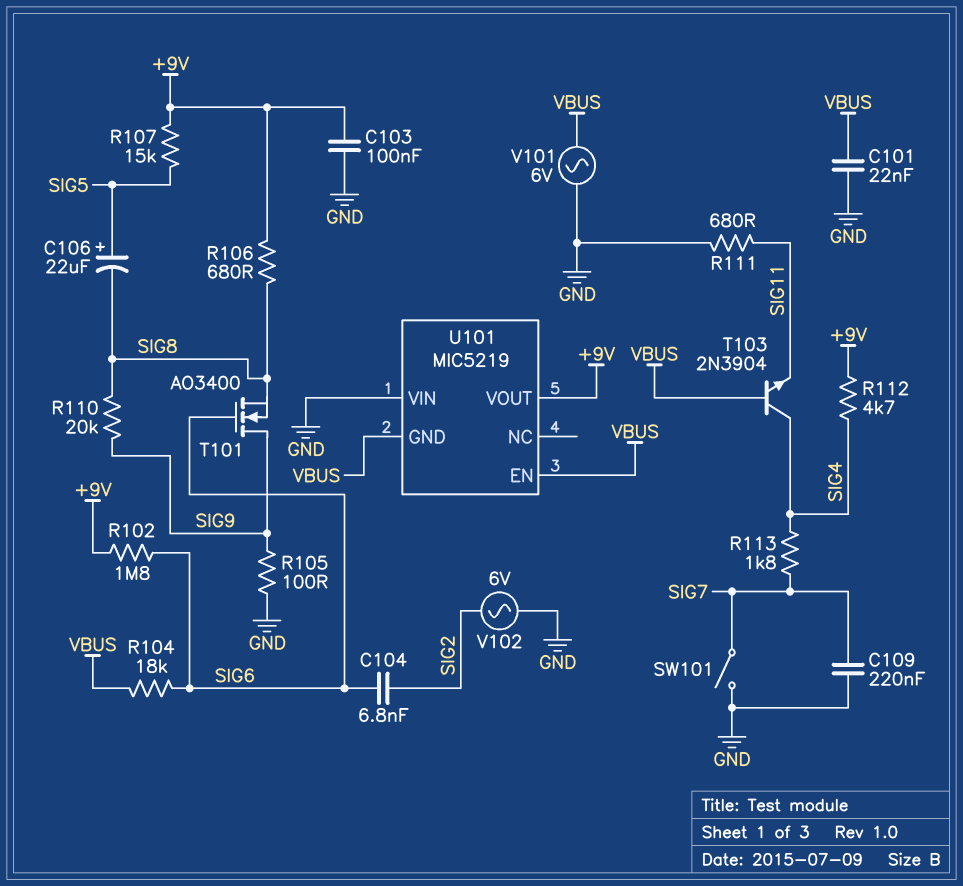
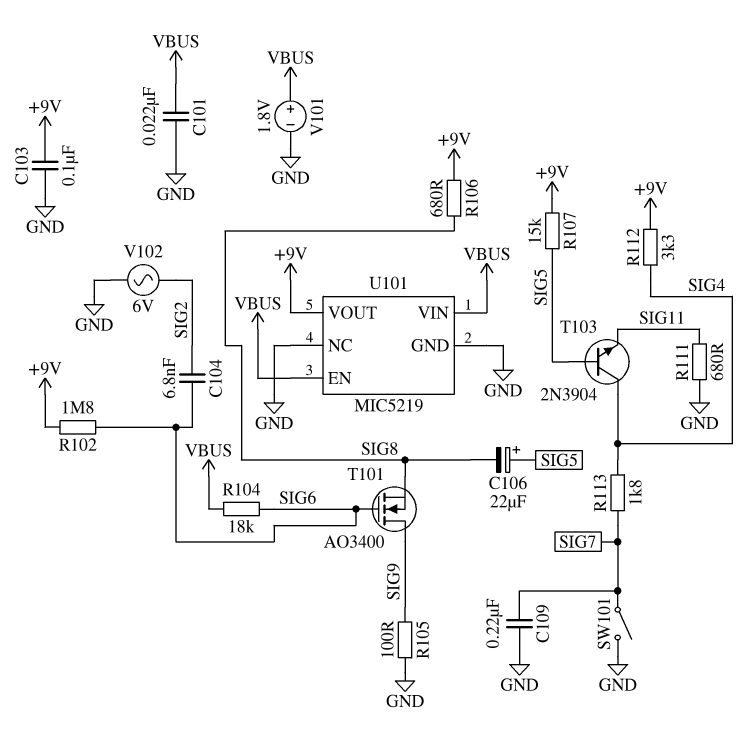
R110: 20k (SIG8, SIG9) -> none
R112: 4.7k (+9V, SIG4) -> 3.3k (+9V, SIG4)
T103: NPN 2N3904 (B VBUS, C SIG4, E SIG11) -> NPN 2N3904 (B SIG5, C SIG4, E SIG11)
U101 pin GND: VBUS -> GND
U101 pin NC: none -> GND
U101 pin VIN: GND -> VBUS
V101: AC 6V (GND, VBUS) -> 1.8V (plus VBUS, minus GND)

